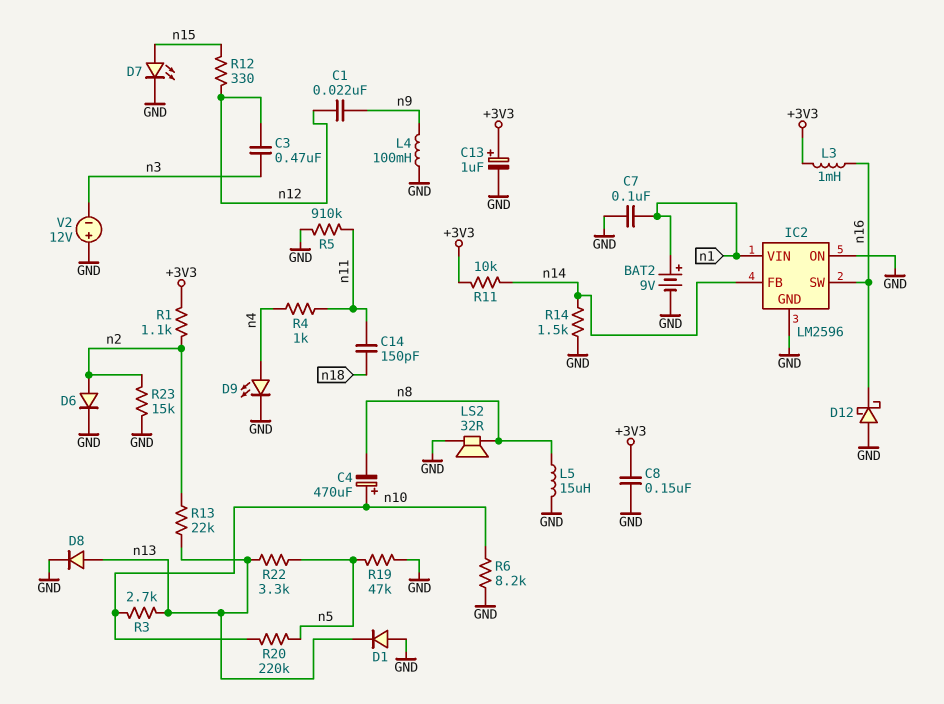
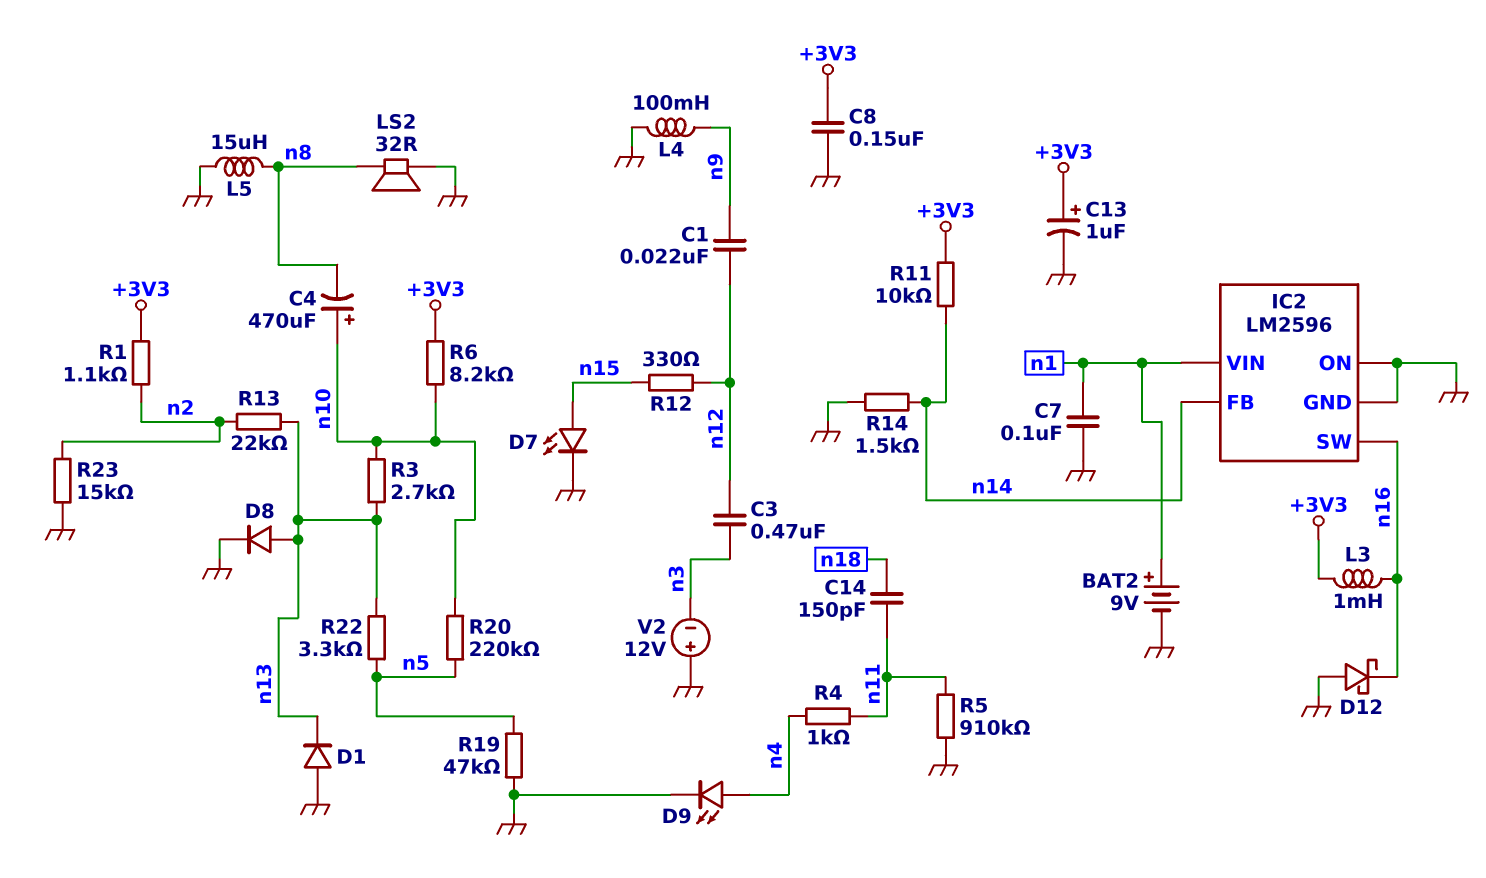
D6: diode (A n2, K GND) -> none
R6: 8.2k (GND, n10) -> 8.2k (+3V3, n10)

